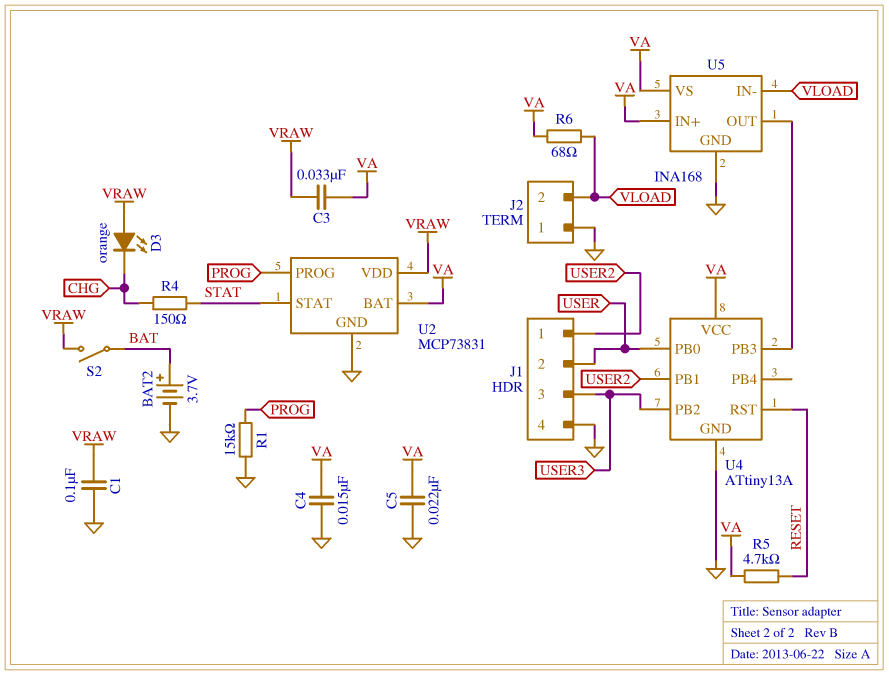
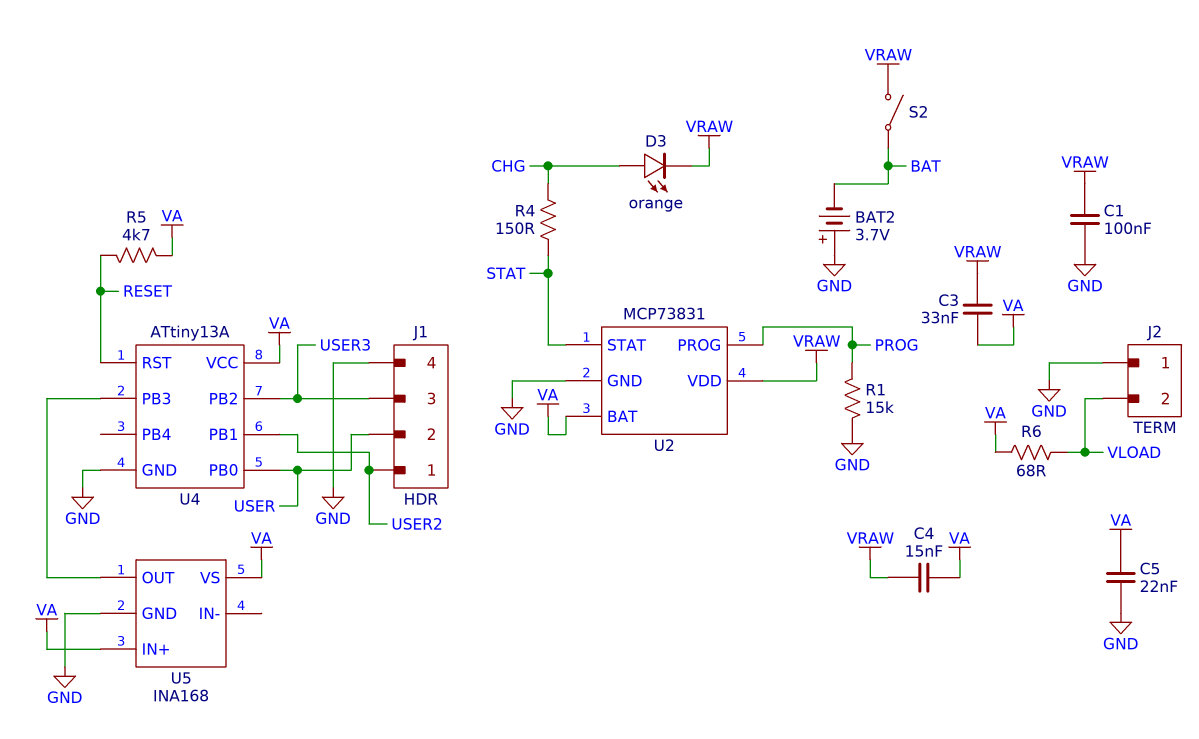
BAT2: 3.7V (plus BAT, minus GND) -> 3.7V (plus GND, minus BAT)
C4: 15nF (GND, VA) -> 15nF (VA, VRAW)
D3: LED orange (A VRAW, K CHG) -> LED orange (A CHG, K VRAW)
U5 pin IN-: VLOAD -> none

